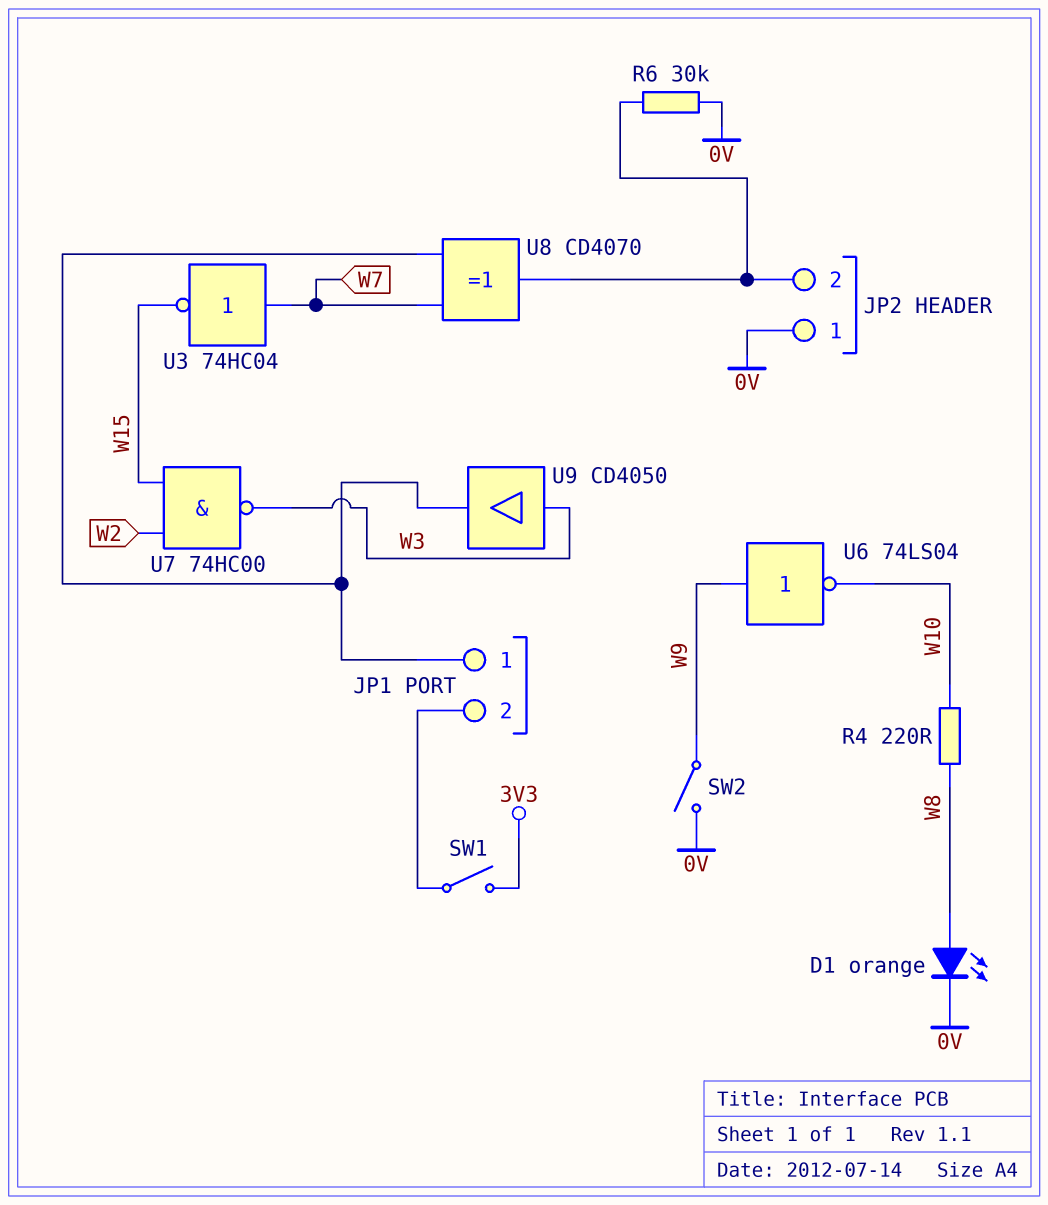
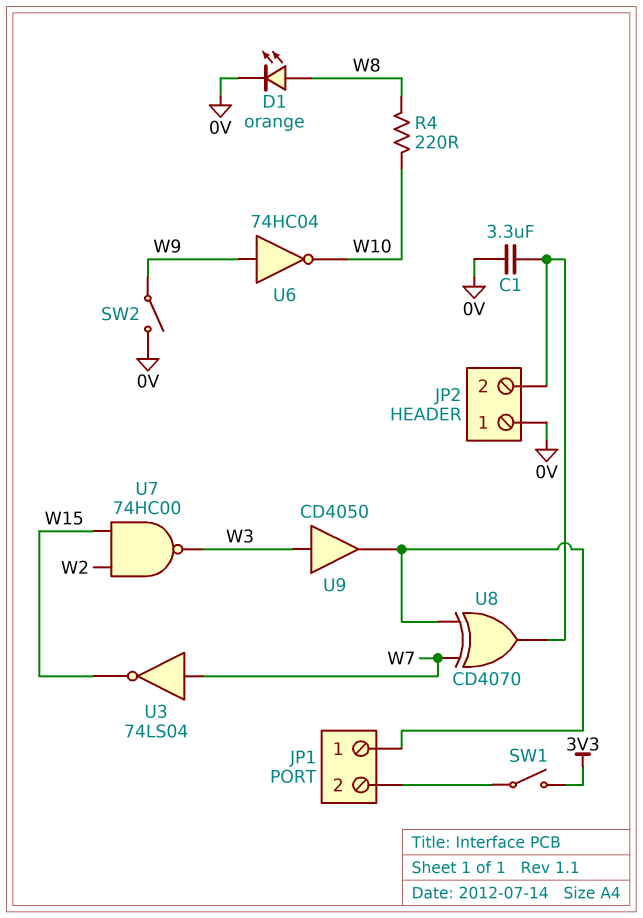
C1: none -> 3.3uF (0V, JP2/2)
R6: 30k (0V, JP2/2) -> none
U3: NOT 74HC04 (in W7, out W15) -> NOT 74LS04 (in W7, out W15)
U6: NOT 74LS04 (in W9, out W10) -> NOT 74HC04 (in W9, out W10)

